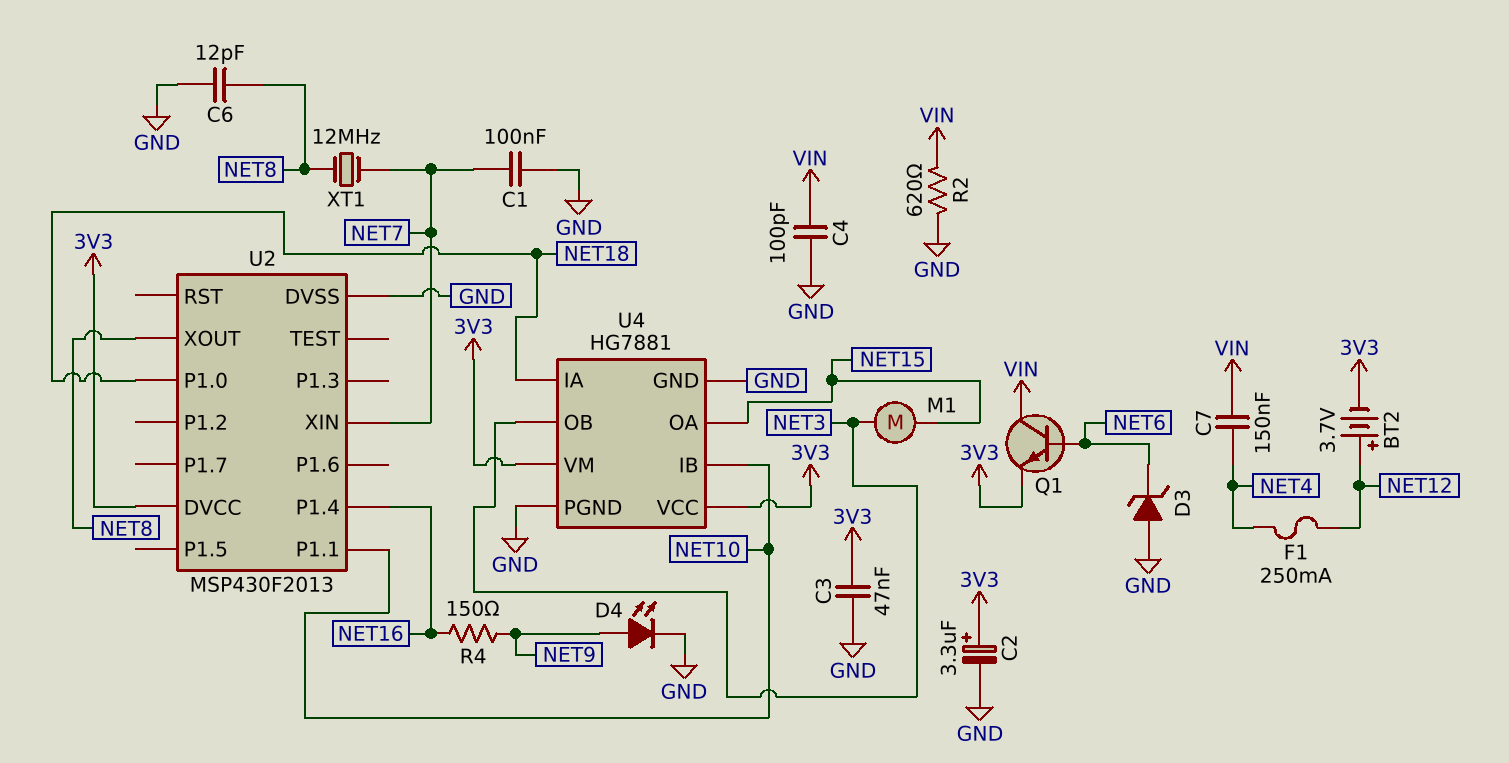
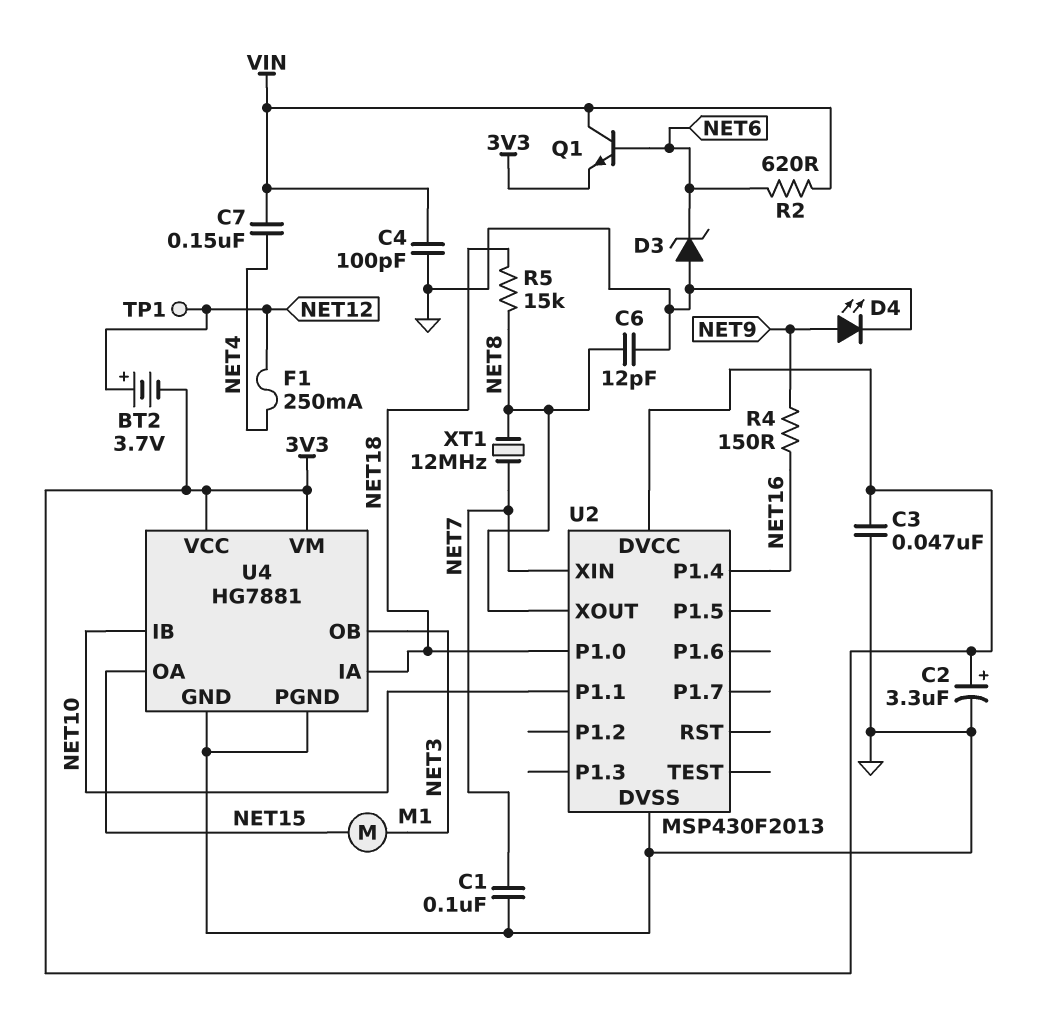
R2: 620 (GND, VIN) -> 620 (NET6, VIN)
R5: none -> 15k (NET8, NET18)
TP1: none -> test point (NET12)

